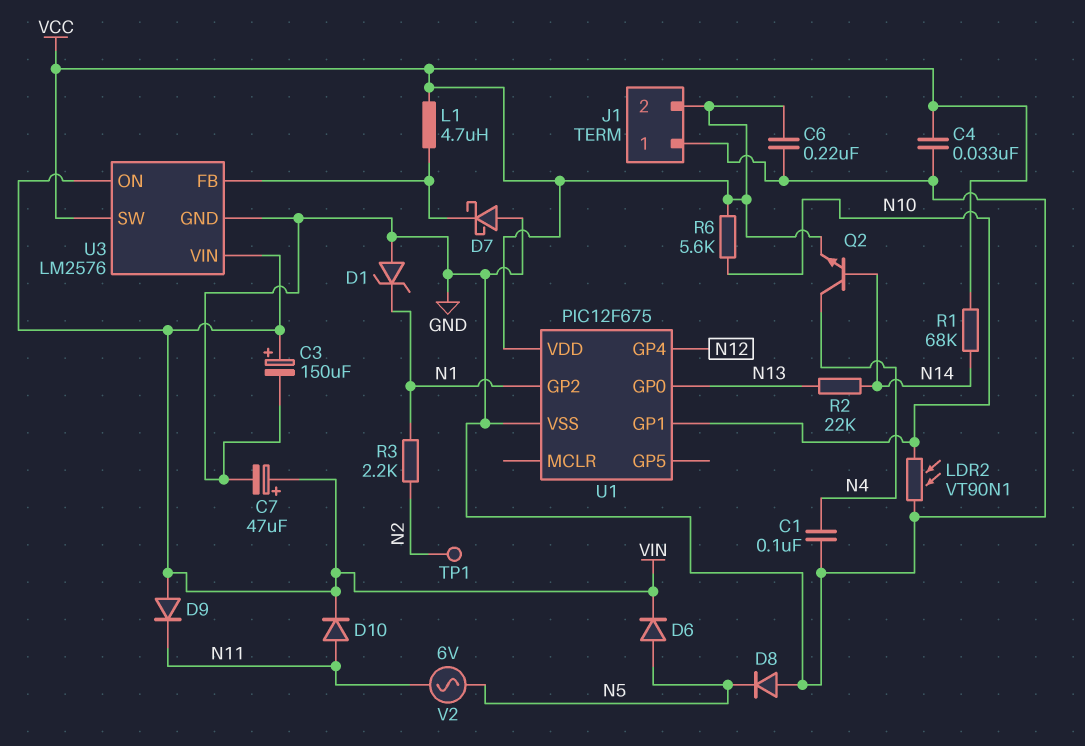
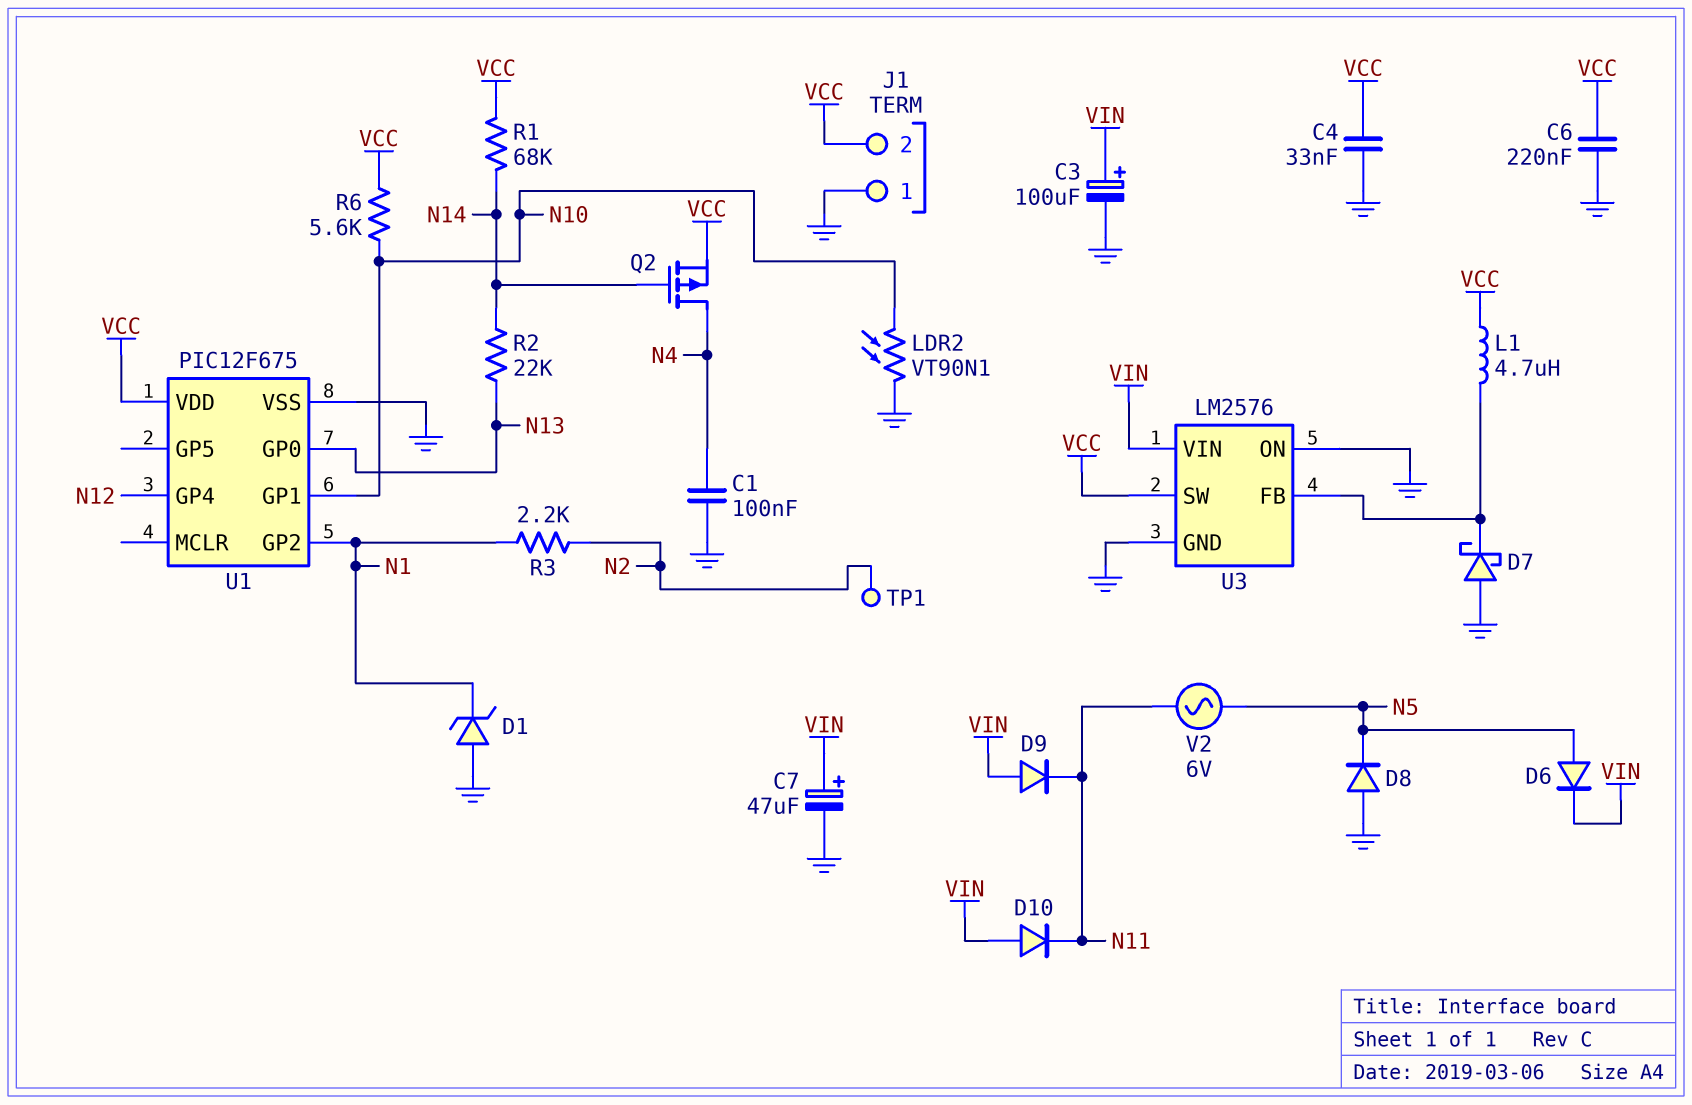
C3: 150uF (plus VIN, minus GND) -> 100uF (plus VIN, minus GND)
D10: diode (A N11, K VIN) -> diode (A VIN, K N11)
Q2: NPN (B N14, C N4, E VCC) -> PMOS (G N14, D N4, S VCC)
U3 pin ON: VIN -> GND

